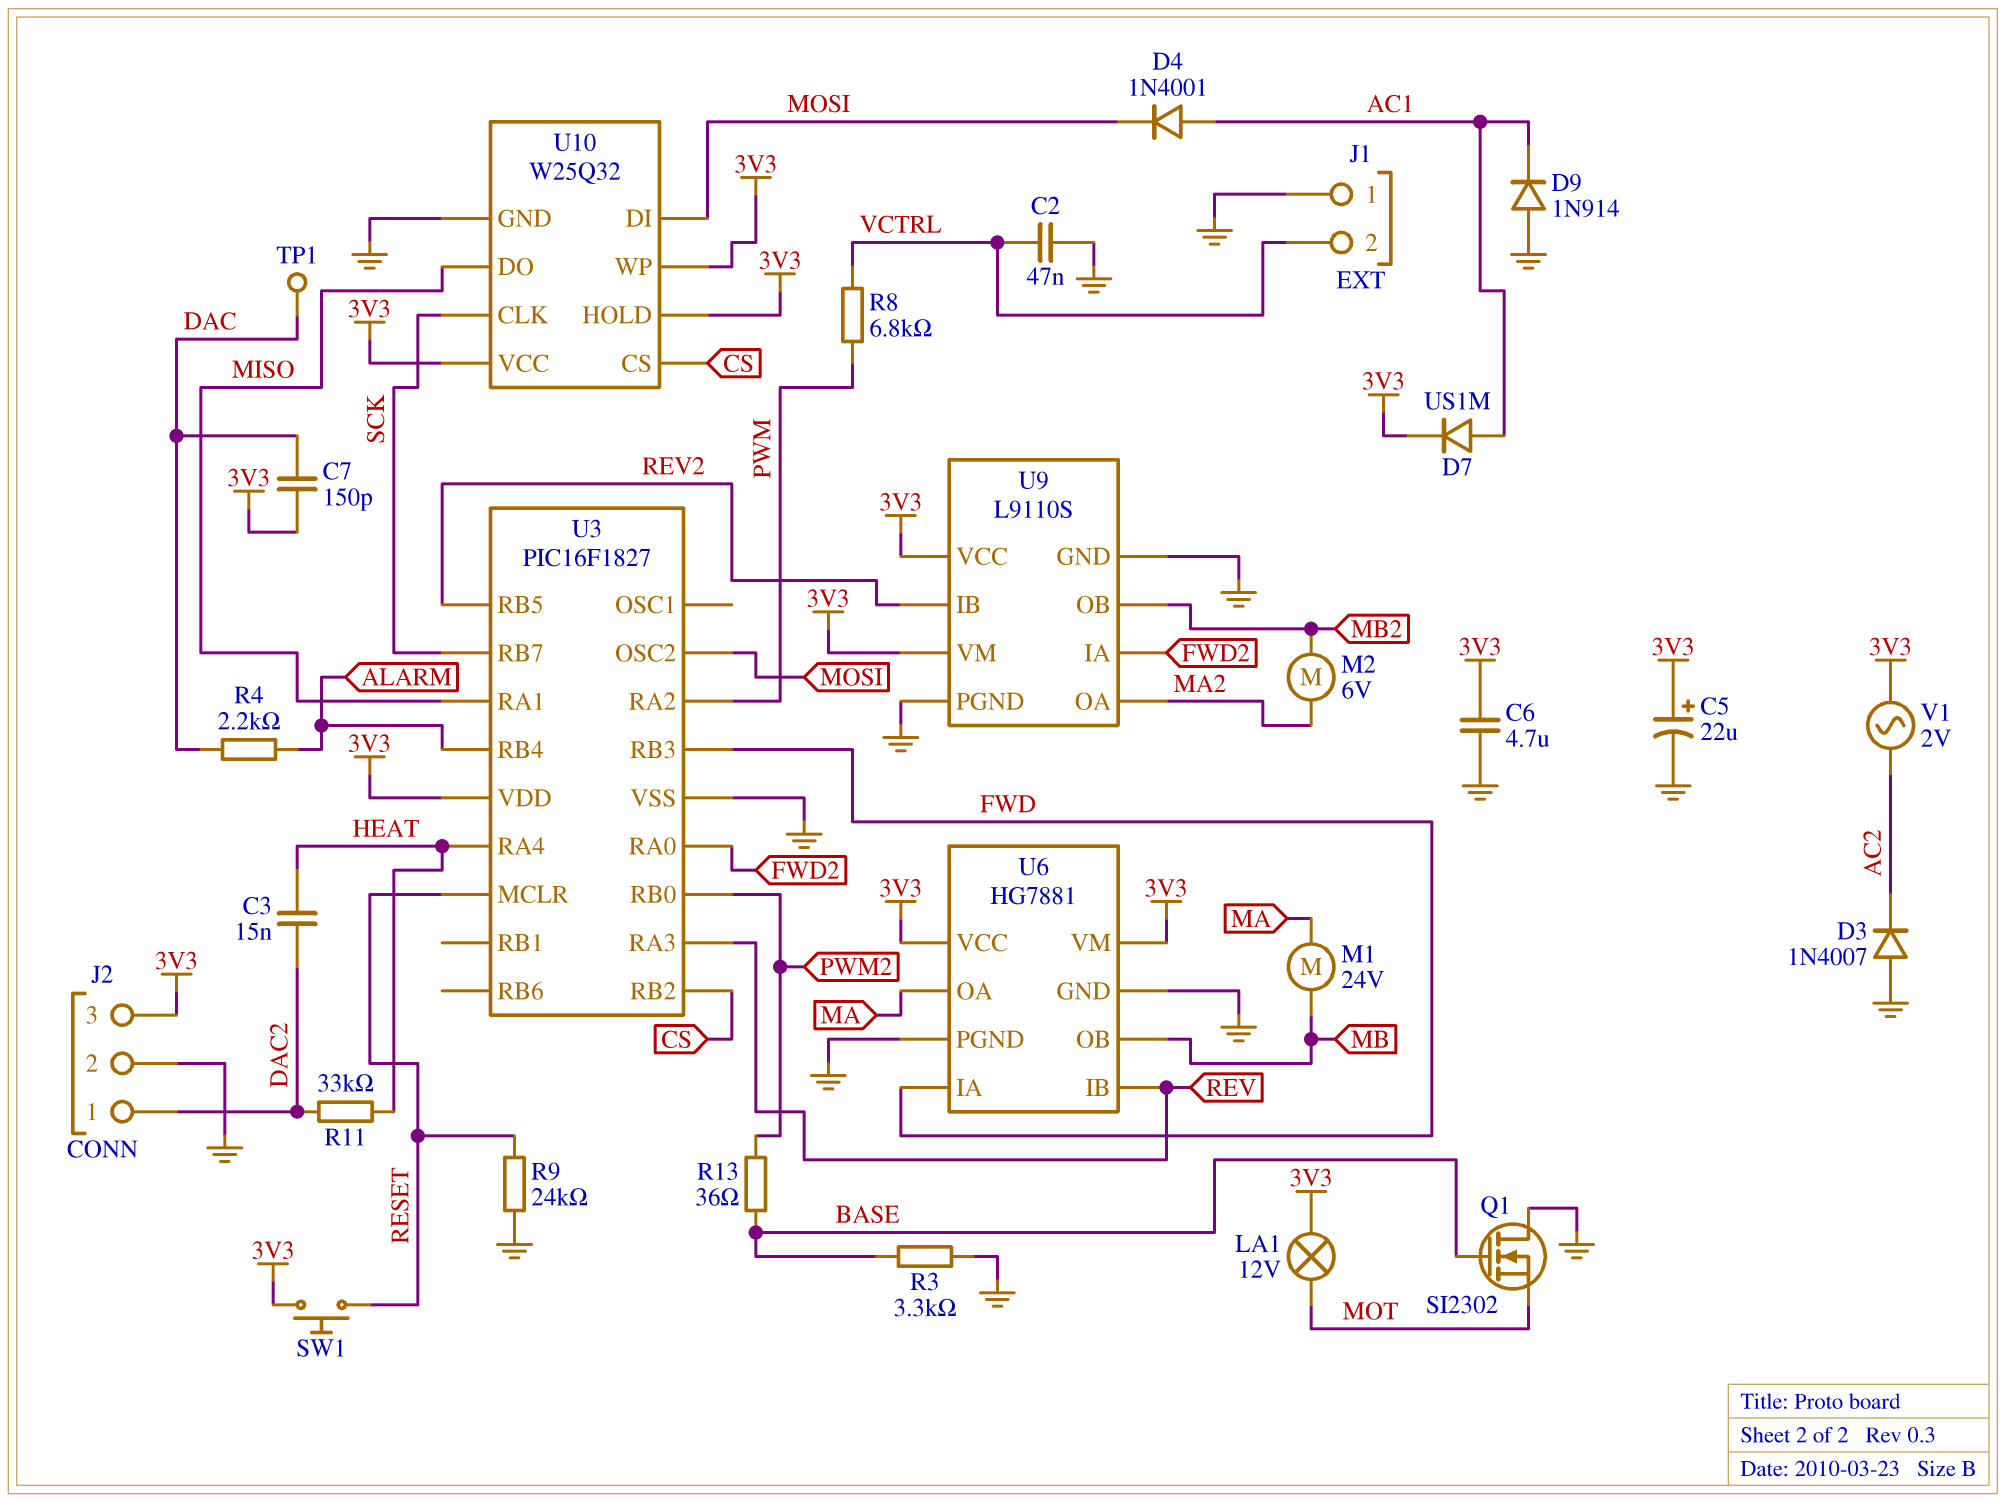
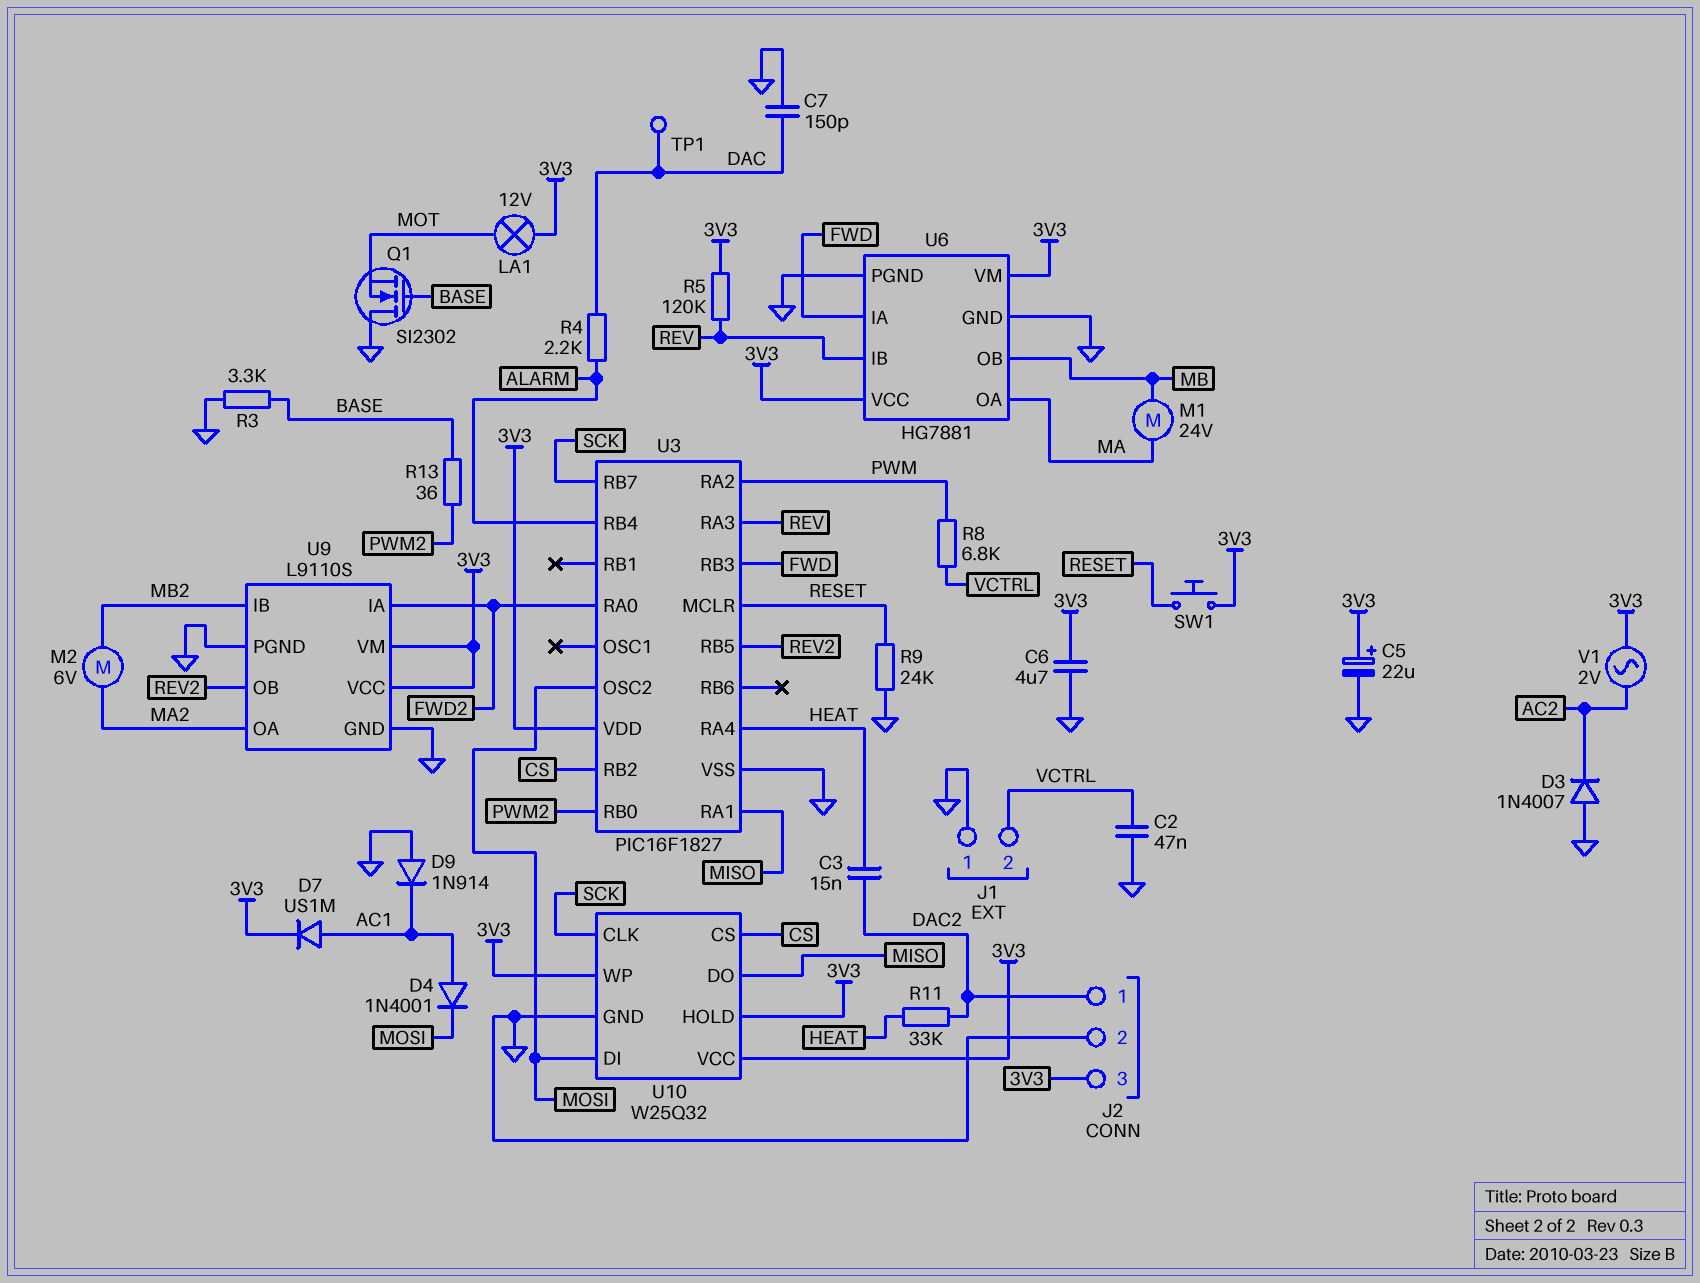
C7: 150pF (3V3, DAC) -> 150pF (DAC, GND)
R5: none -> 120k (3V3, REV)
U9 pin IB: REV2 -> MB2
U9 pin OB: MB2 -> REV2

